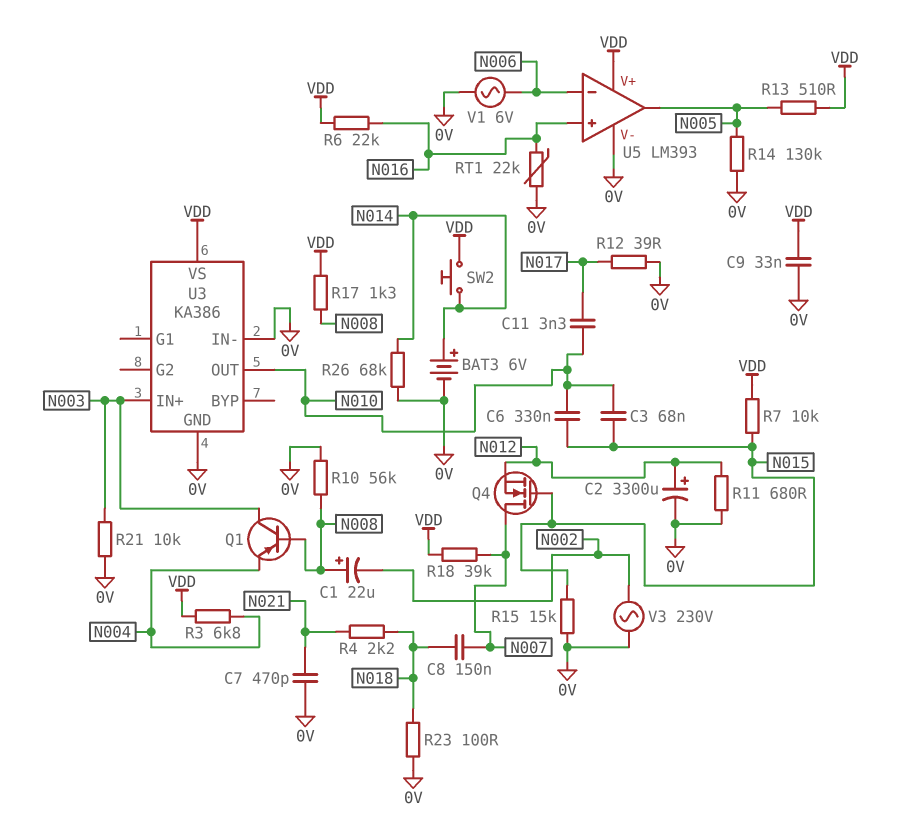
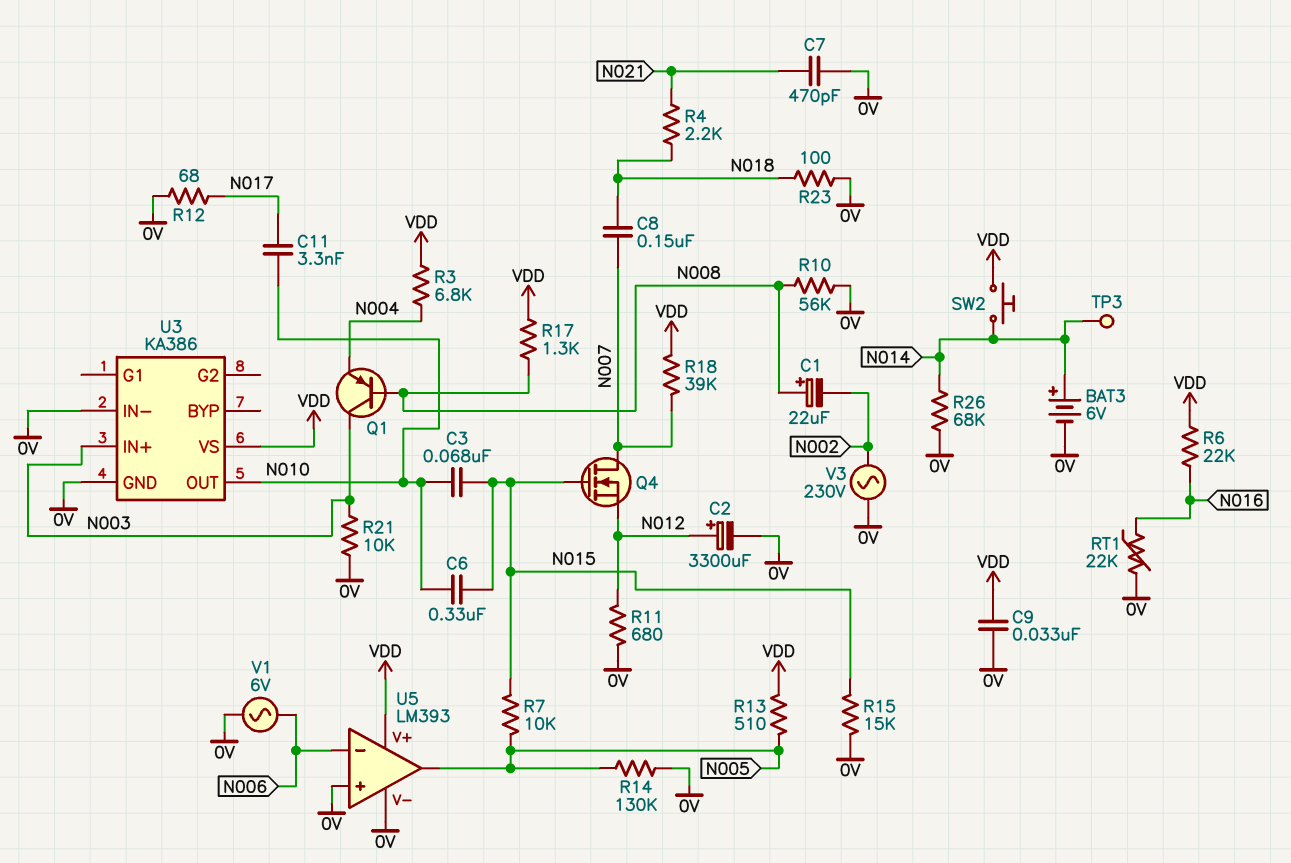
R7: 10k (N015, VDD) -> 10k (N005, N015)
R12: 39 (0V, N017) -> 68 (0V, N017)
TP3: none -> test point (N014)
U5 pin in+: N016 -> 0V

